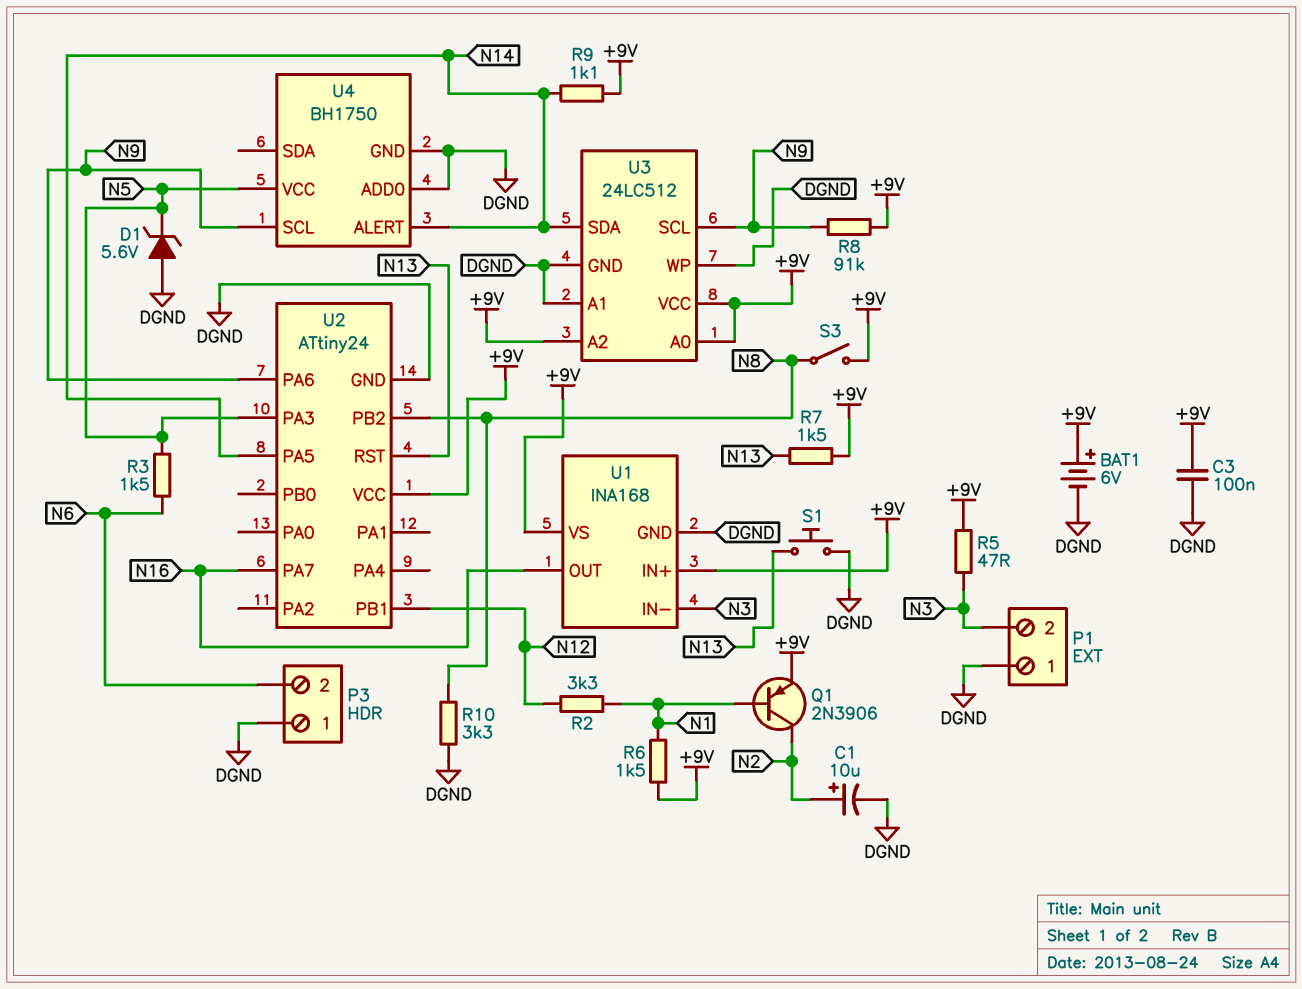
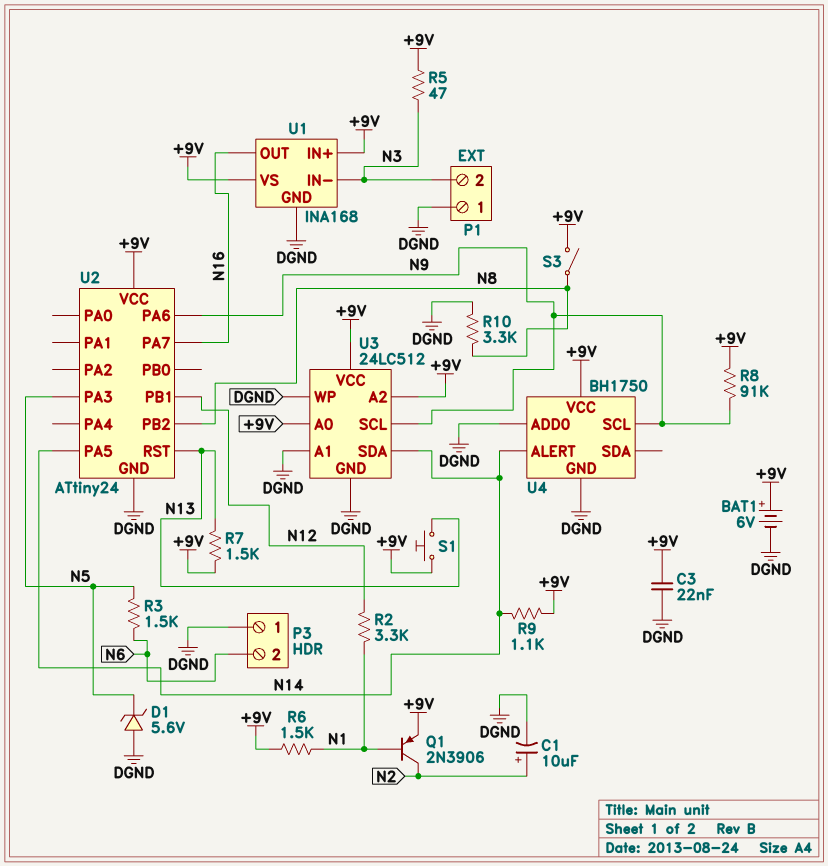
C3: 100nF (+9V, DGND) -> 22nF (+9V, DGND)
S1: button (DGND, N13) -> button (+9V, N13)
U4 pin VCC: N5 -> +9V

